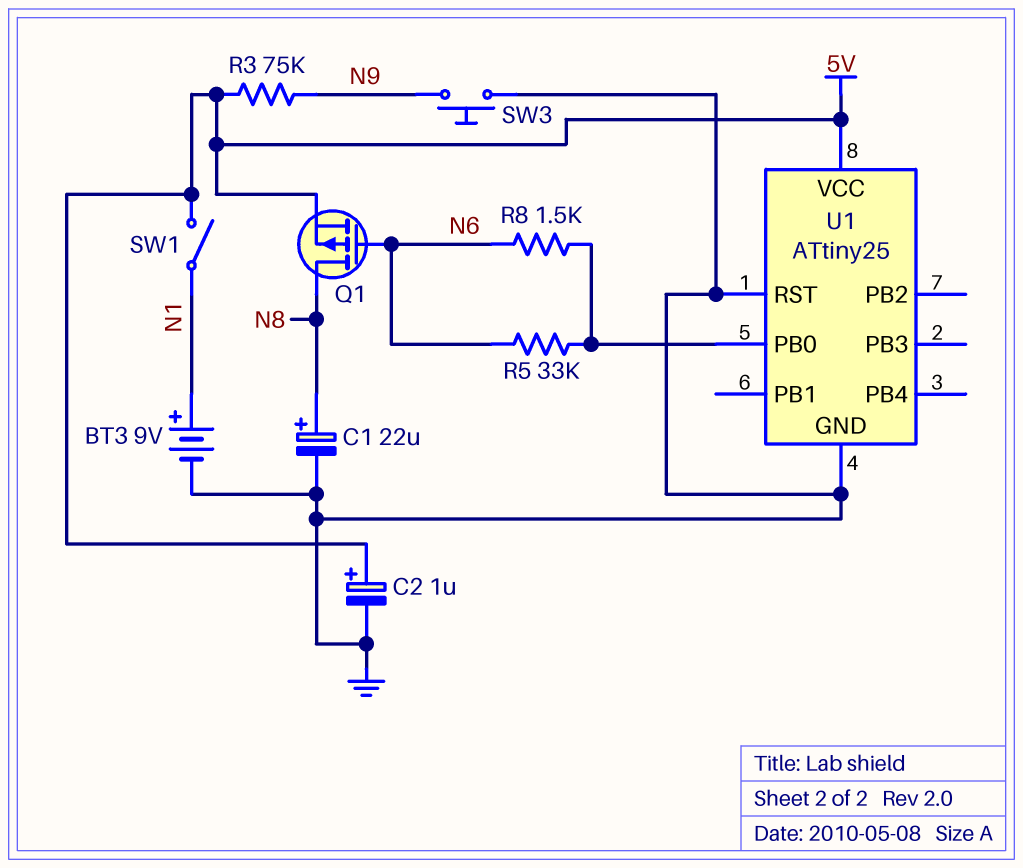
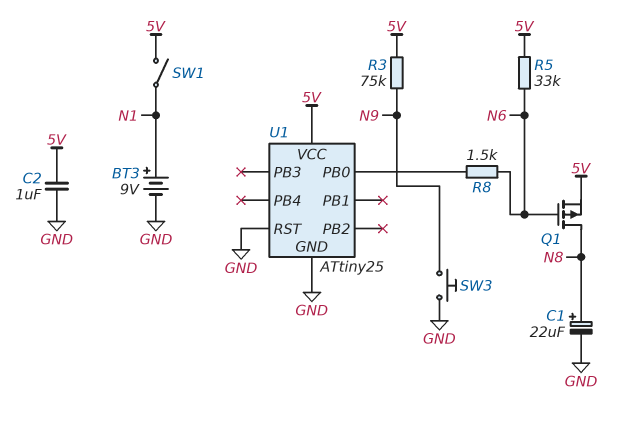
C2: 1uF (plus 5V, minus GND) -> 1uF (5V, GND)
R5: 33k (N6, U1/PB0) -> 33k (5V, N6)

